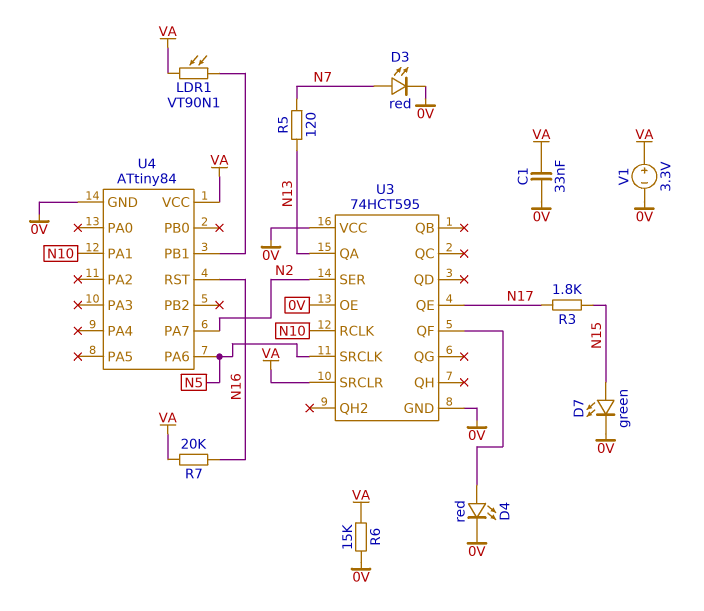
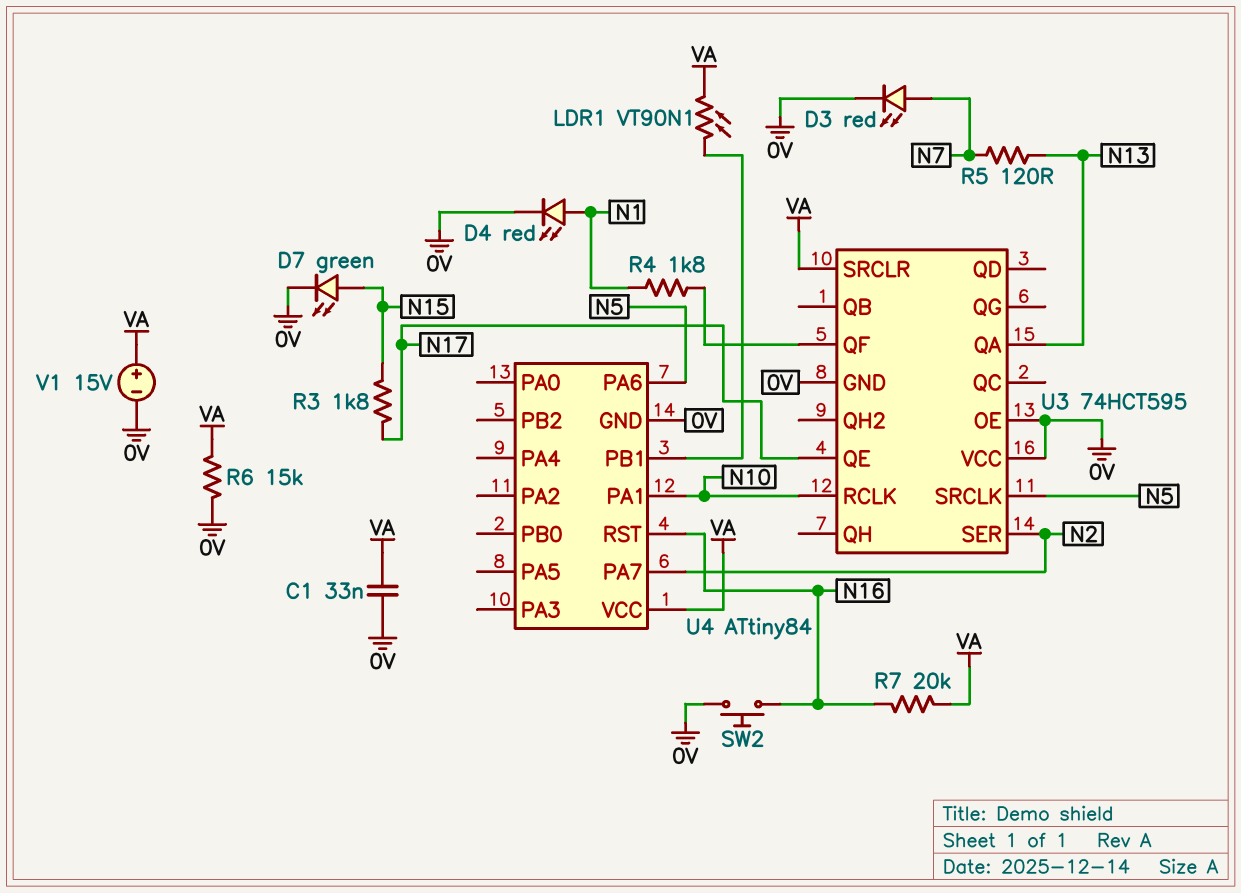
D4: LED red (A U3/QF, K 0V) -> LED red (A N1, K 0V)
R4: none -> 1.8k (N1, U3/QF)
SW2: none -> button (0V, N16)
V1: 3.3V (plus VA, minus 0V) -> 15V (plus VA, minus 0V)

